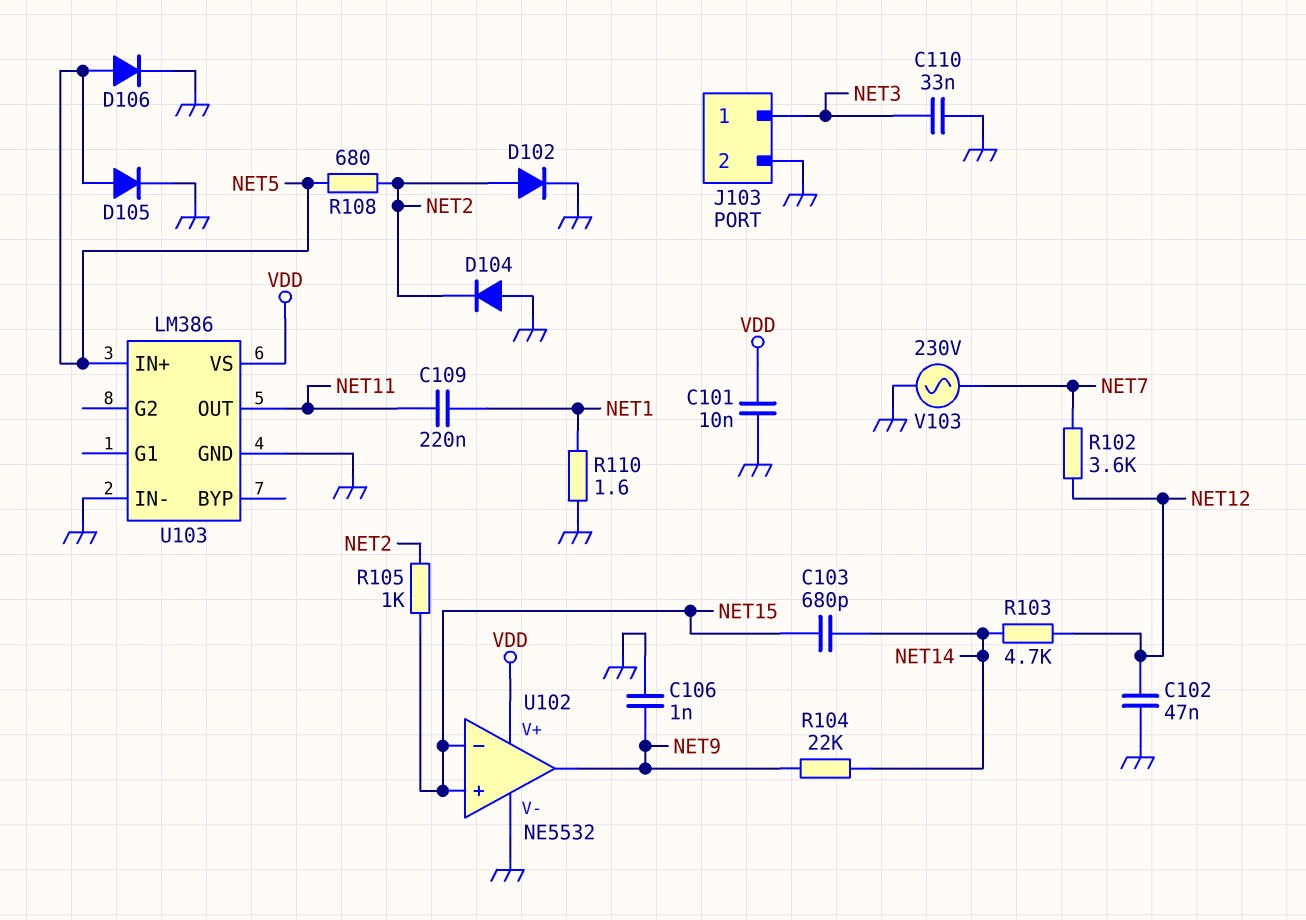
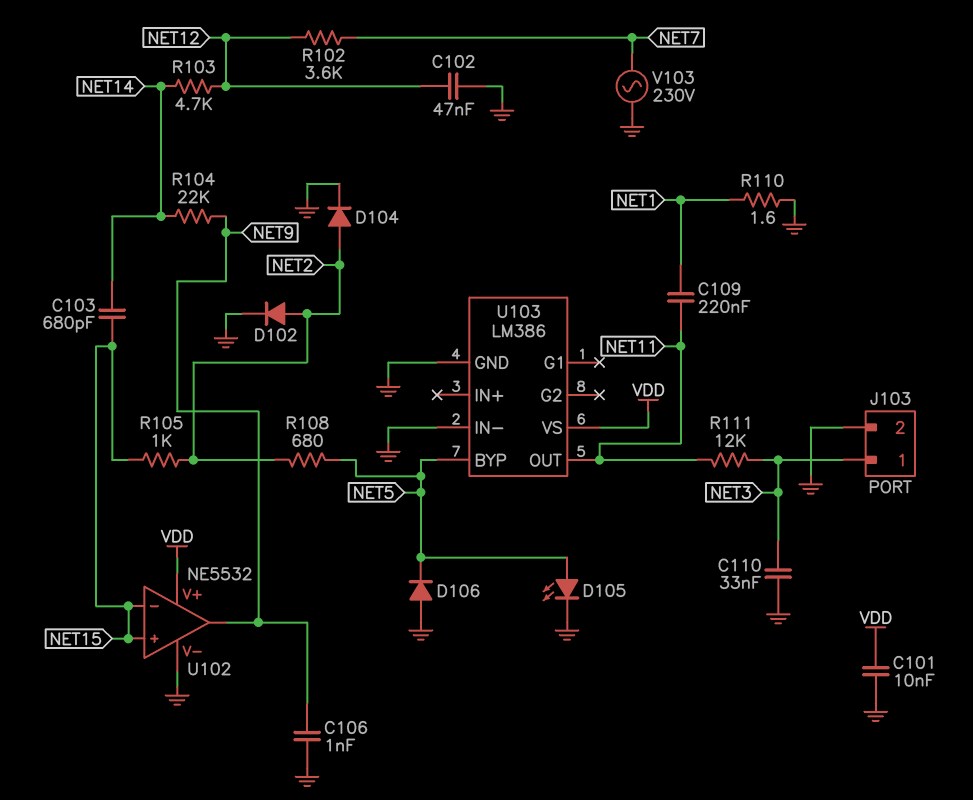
D104: diode (A GND, K NET2) -> diode (A NET2, K GND)
D105: diode (A NET5, K GND) -> LED (A NET5, K GND)
D106: diode (A NET5, K GND) -> diode (A GND, K NET5)
R111: none -> 12k (NET3, NET11)
U103 pin BYP: none -> NET5
U103 pin IN+: NET5 -> none

